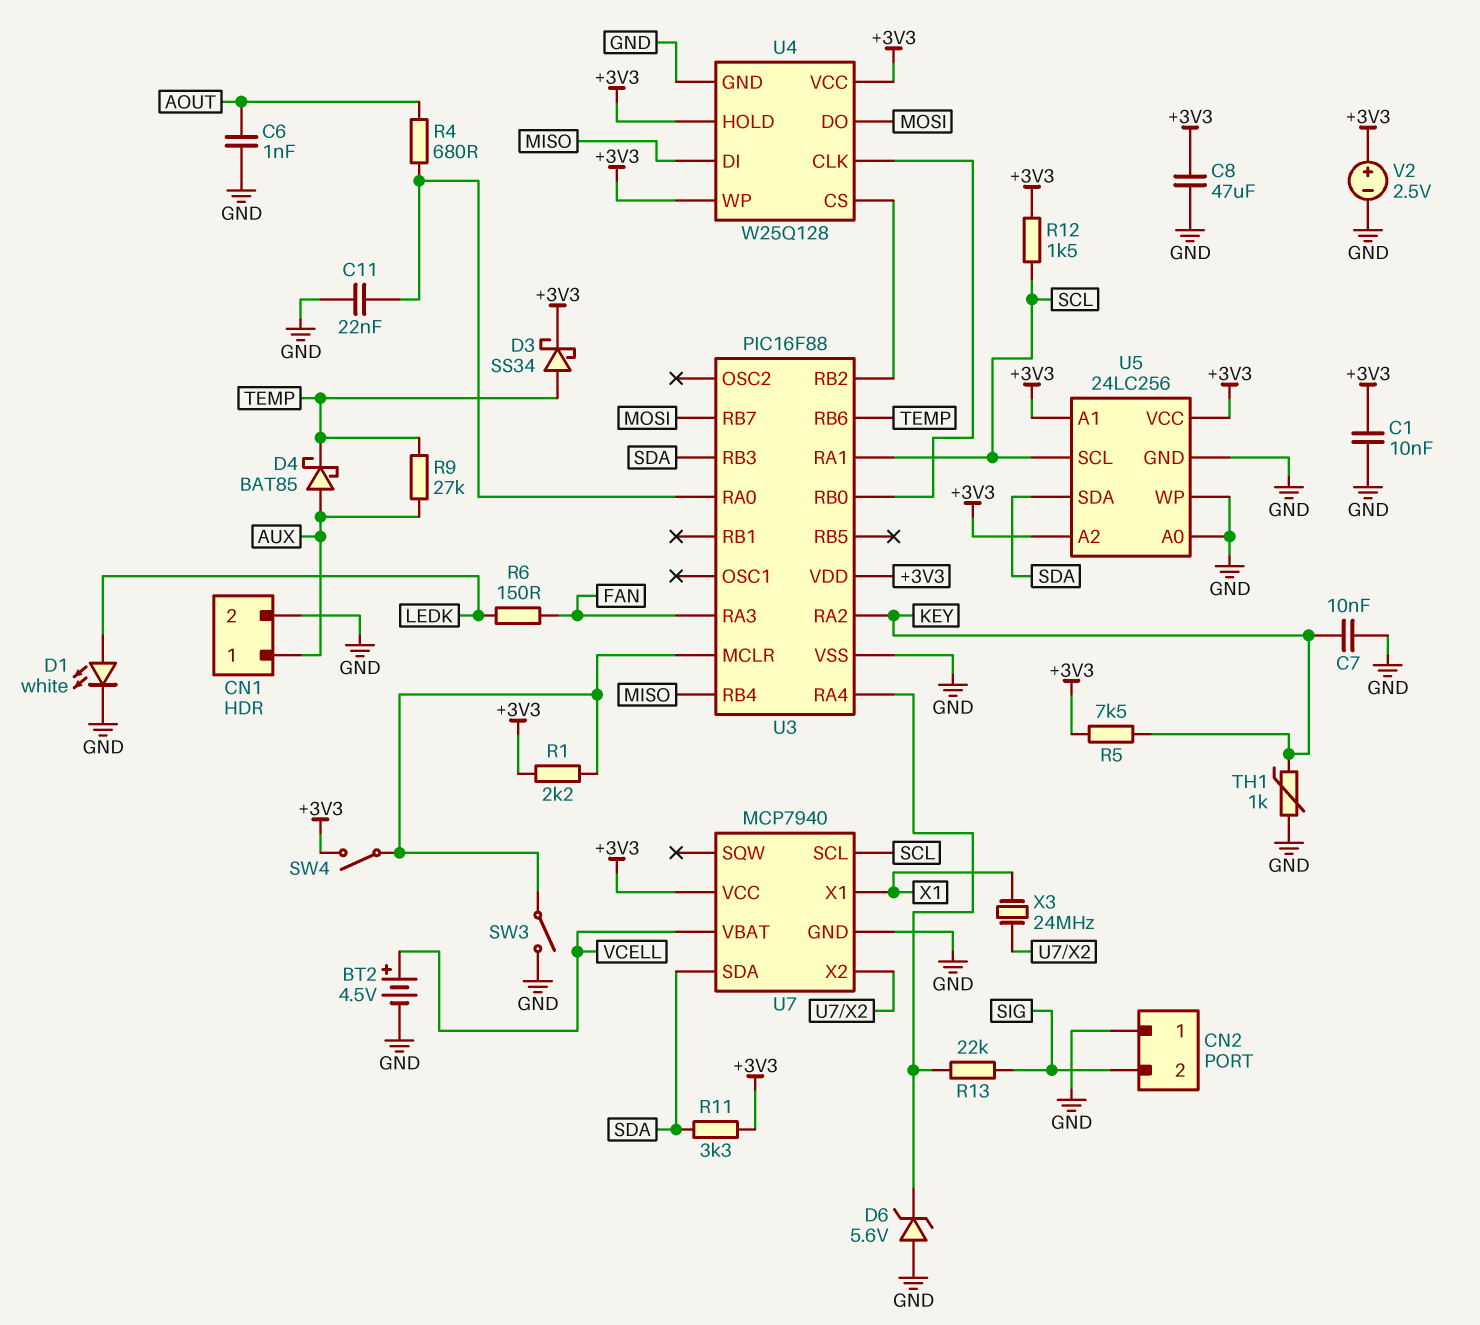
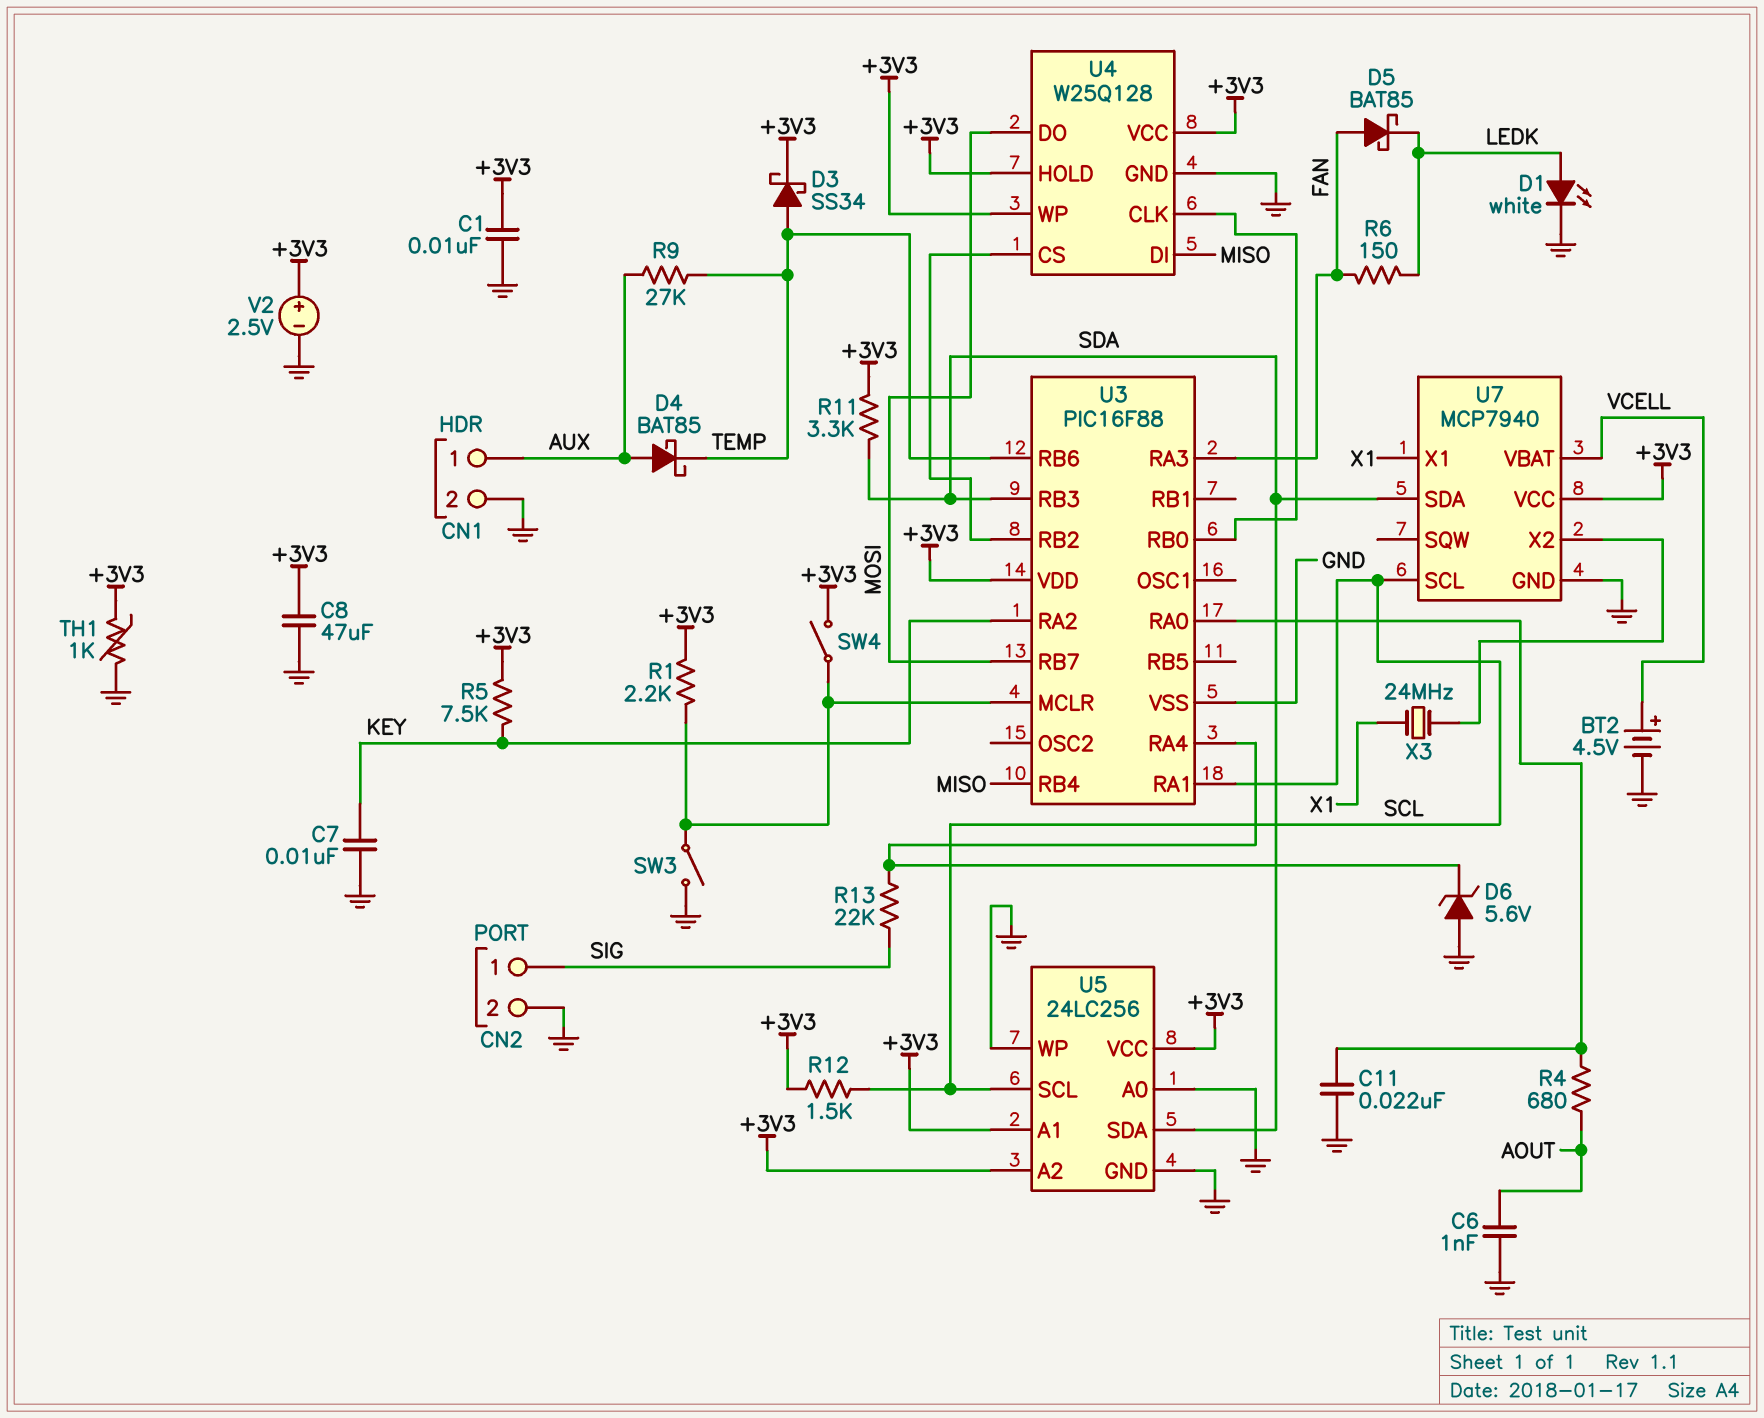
CN2 pin 1: GND -> SIG
CN2 pin 2: SIG -> GND
D5: none -> schottky BAT85 (A FAN, K LEDK)
TH1: 1k (GND, KEY) -> 1k (+3V3, GND)

